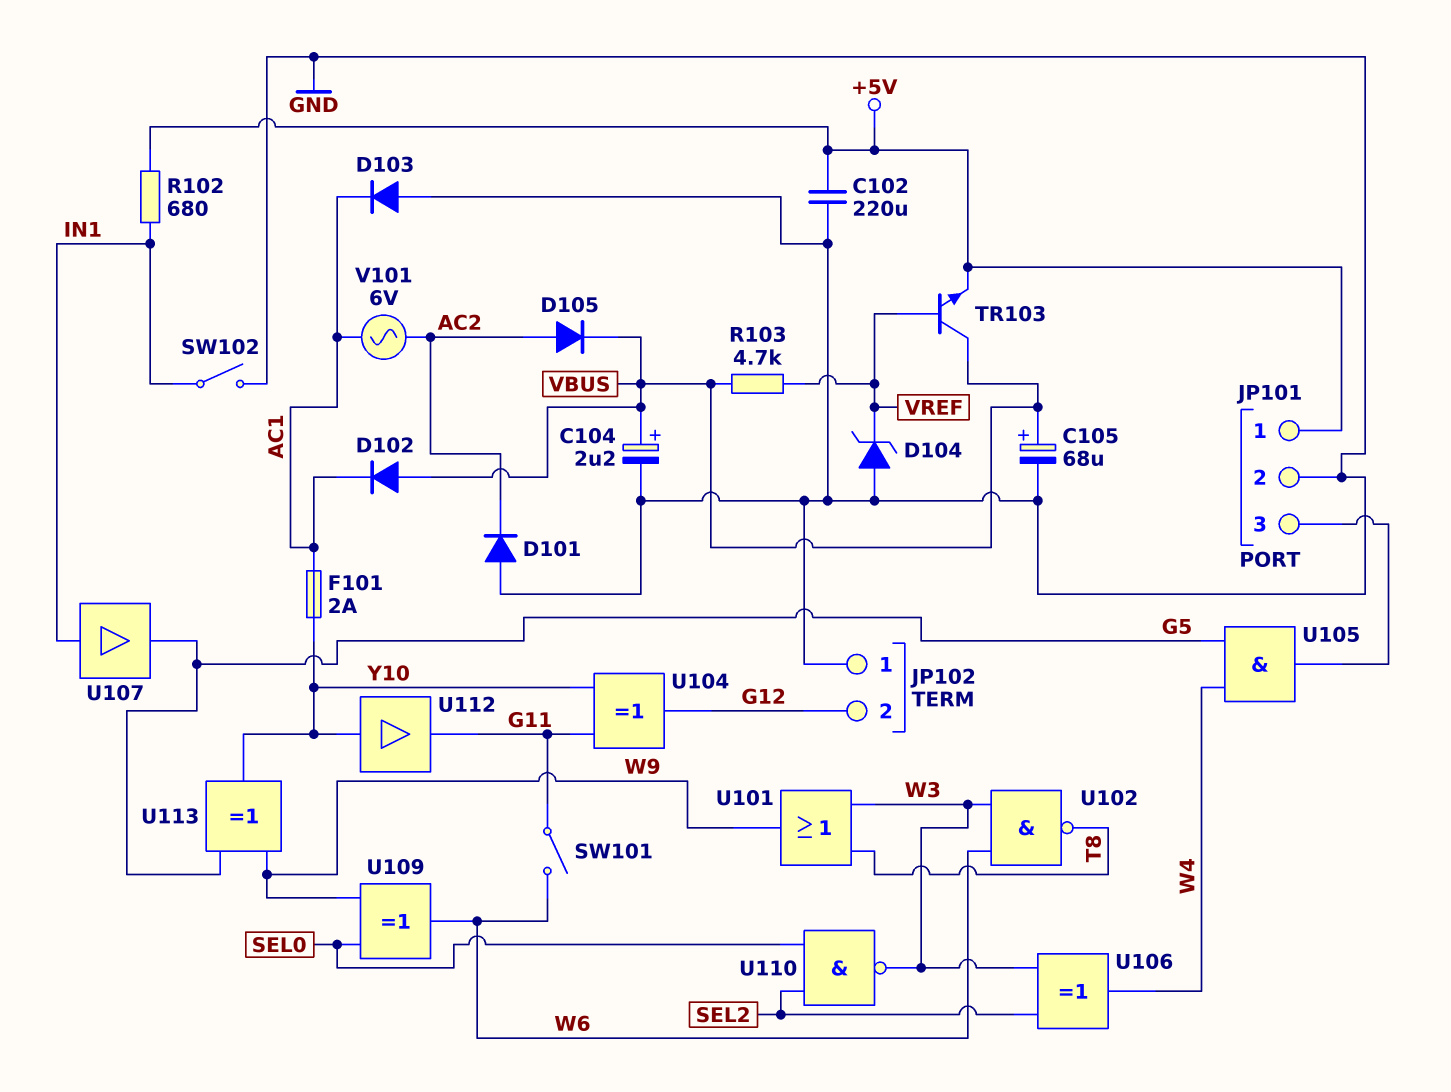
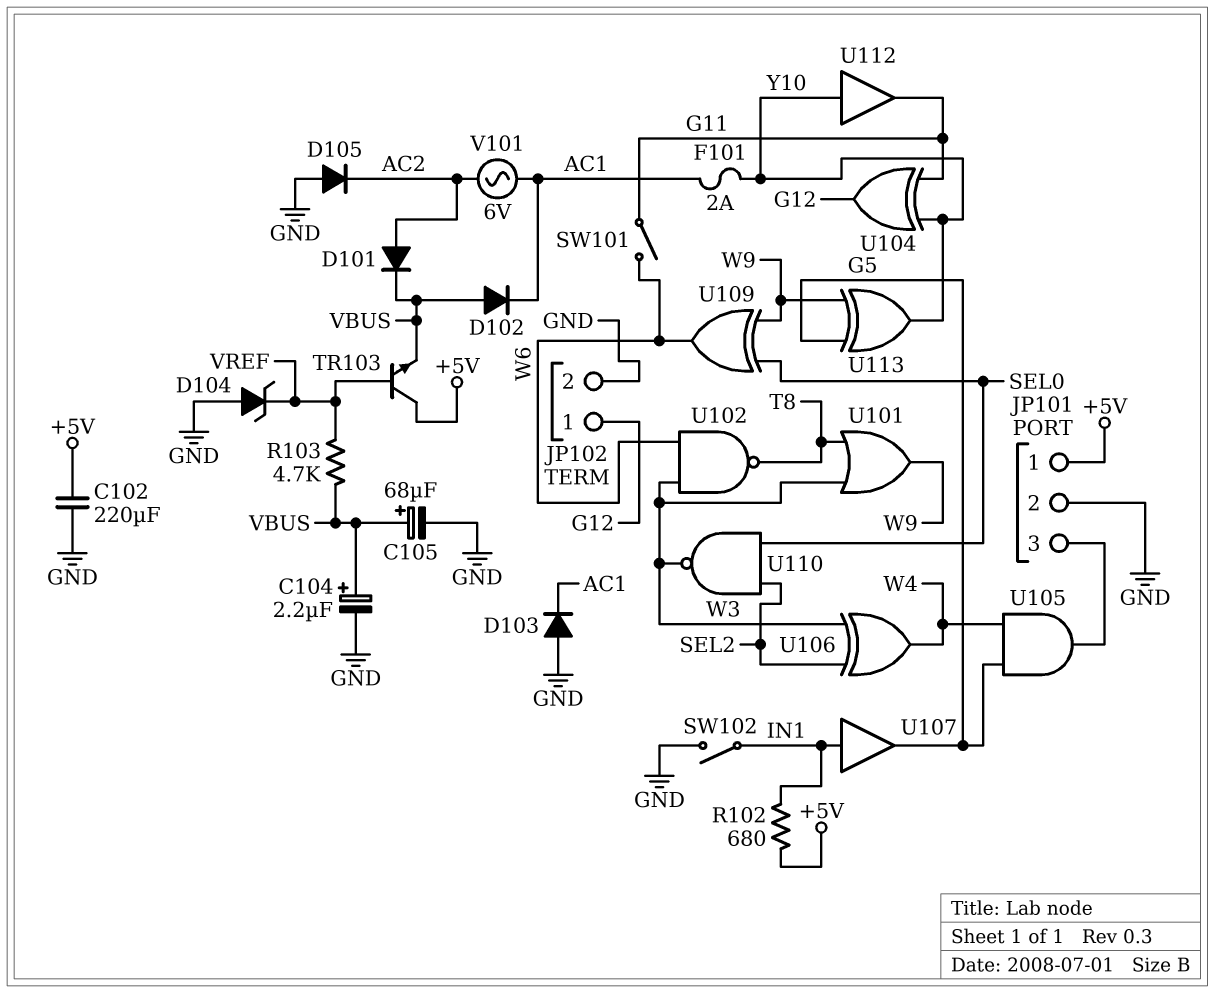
D101: diode (A GND, K AC2) -> diode (A AC2, K VBUS)
D105: diode (A AC2, K VBUS) -> diode (A GND, K AC2)
JP102 pin 1: GND -> G12
JP102 pin 2: G12 -> GND
TR103: NPN (B VREF, C VBUS, E +5V) -> NPN (B VREF, C +5V, E VBUS)

